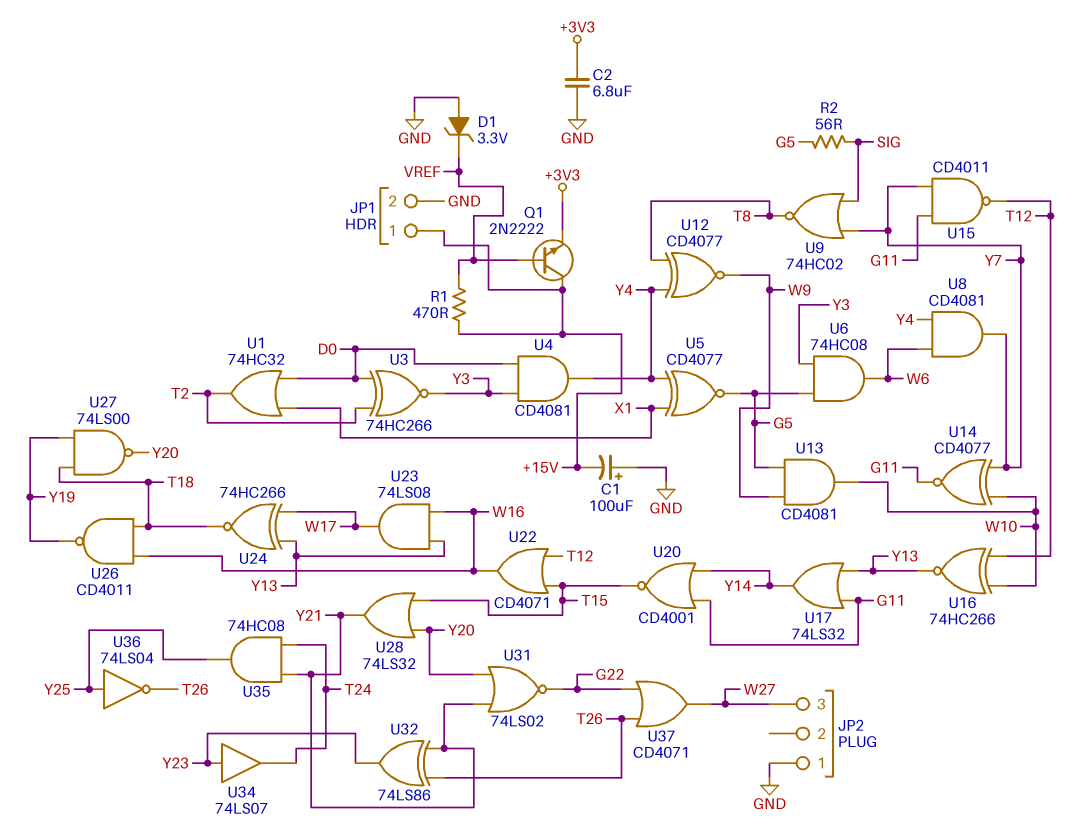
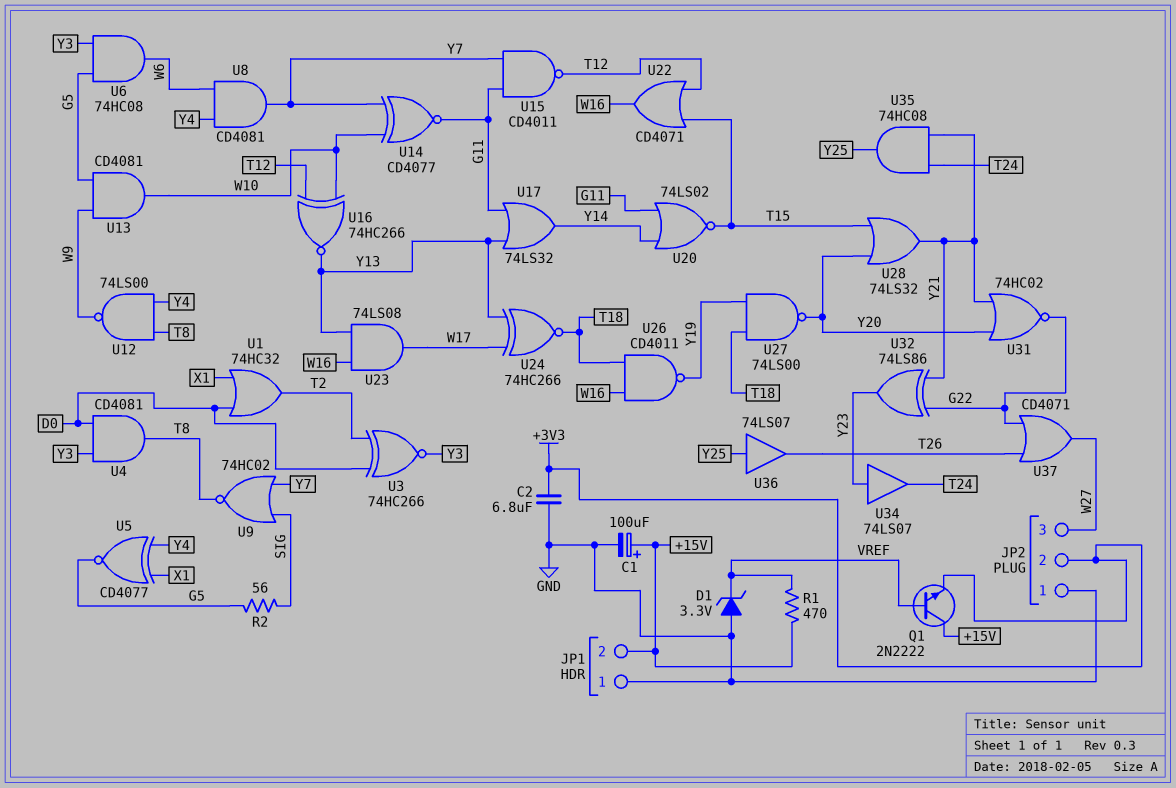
C1: 100uF (plus GND, minus +15V) -> 100uF (plus +15V, minus GND)
JP1 pin 1: +15V -> GND
JP1 pin 2: GND -> +15V
JP2 pin 2: none -> +3V3
U4: AND CD4081 (in D0, in Y3, out Y4) -> AND CD4081 (in D0, in Y3, out T8)
U12: XNOR CD4077 (in T8, in Y4, out W9) -> NAND 74LS00 (in T8, in Y4, out W9)
U20: NOR CD4001 (in G11, in Y14, out T15) -> NOR 74LS02 (in G11, in Y14, out T15)
U31: NOR 74LS02 (in Y20, in Y21, out G22) -> NOR 74HC02 (in Y20, in Y21, out G22)
U32: XOR 74LS86 (in T26, in Y21, out Y23) -> XOR 74LS86 (in G22, in Y21, out Y23)
U36: NOT 74LS04 (in Y25, out T26) -> buffer 74LS07 (in Y25, out T26)

